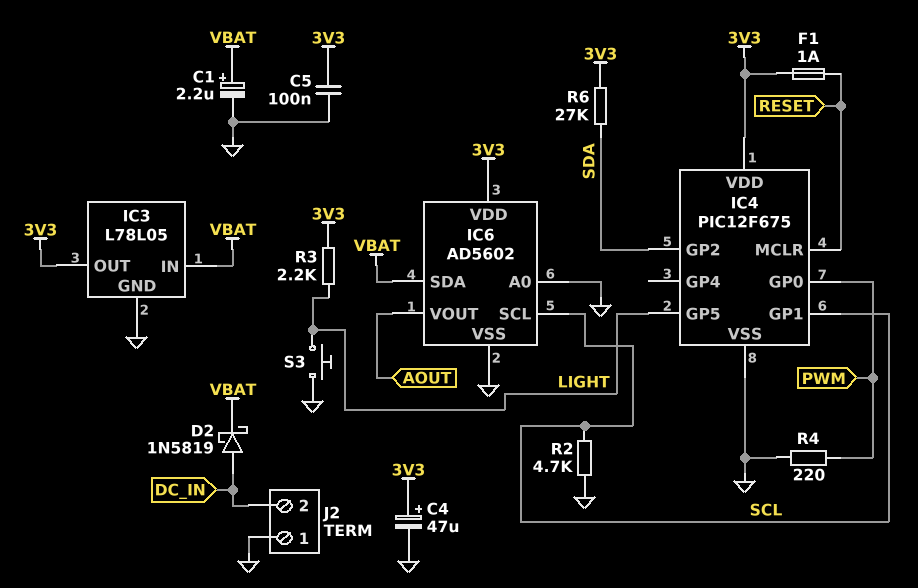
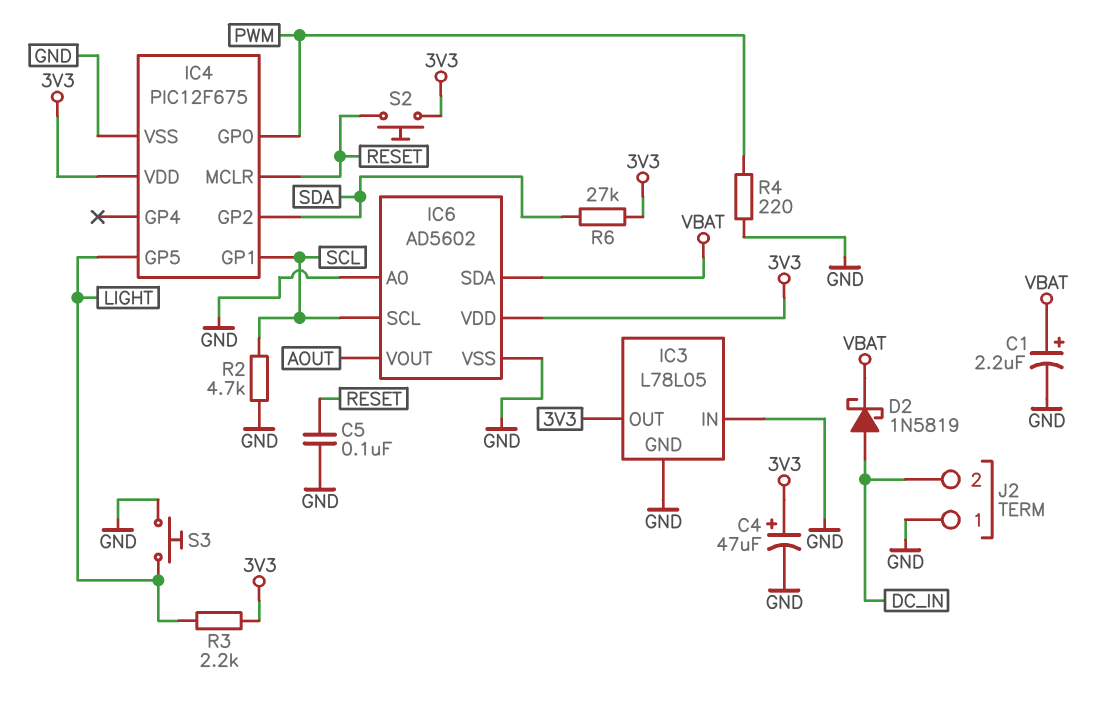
C5: 100nF (3V3, GND) -> 100nF (GND, RESET)
F1: 1A (3V3, RESET) -> none
IC3 pin IN: VBAT -> GND
S2: none -> button (3V3, RESET)

